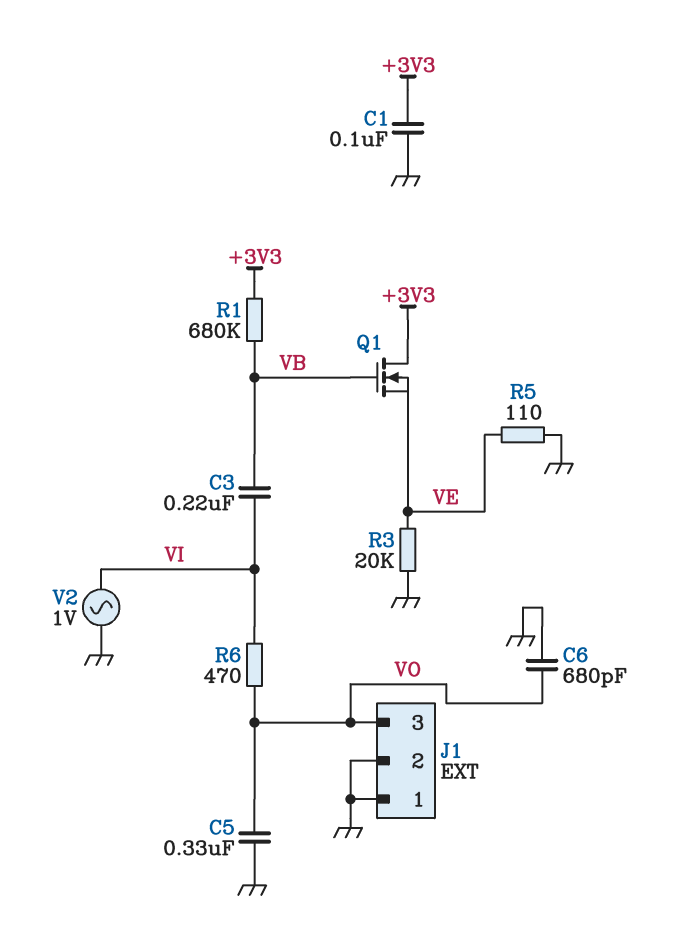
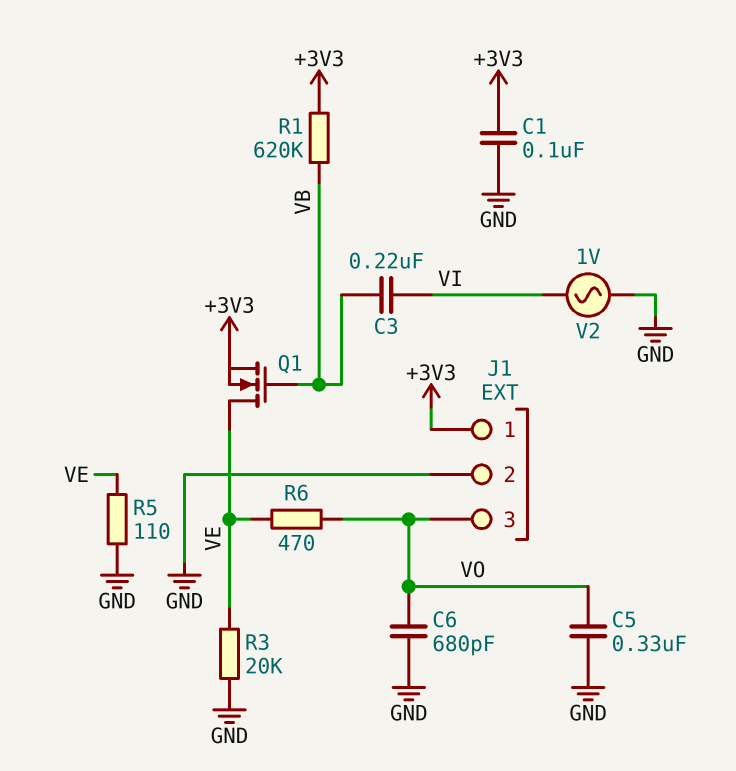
J1 pin 1: GND -> +3V3
Q1: NMOS (G VB, D +3V3, S VE) -> NMOS (G VB, D VE, S +3V3)
R1: 680k (+3V3, VB) -> 620k (+3V3, VB)
R6: 470 (VI, VO) -> 470 (VE, VO)

